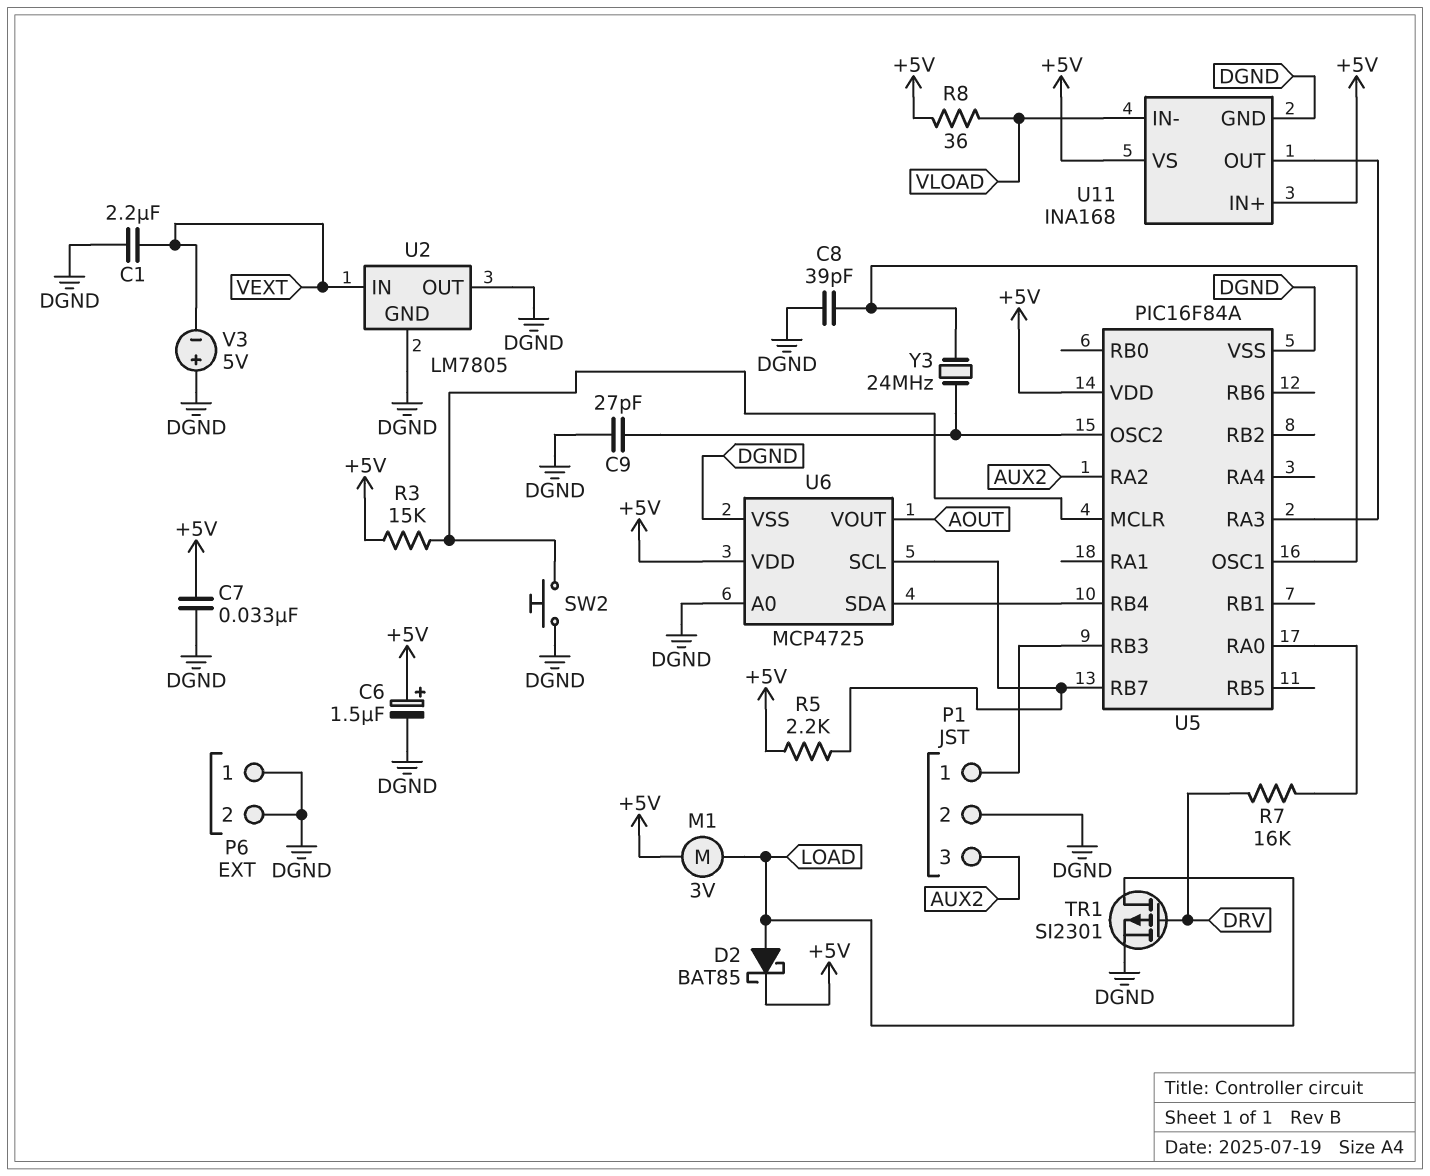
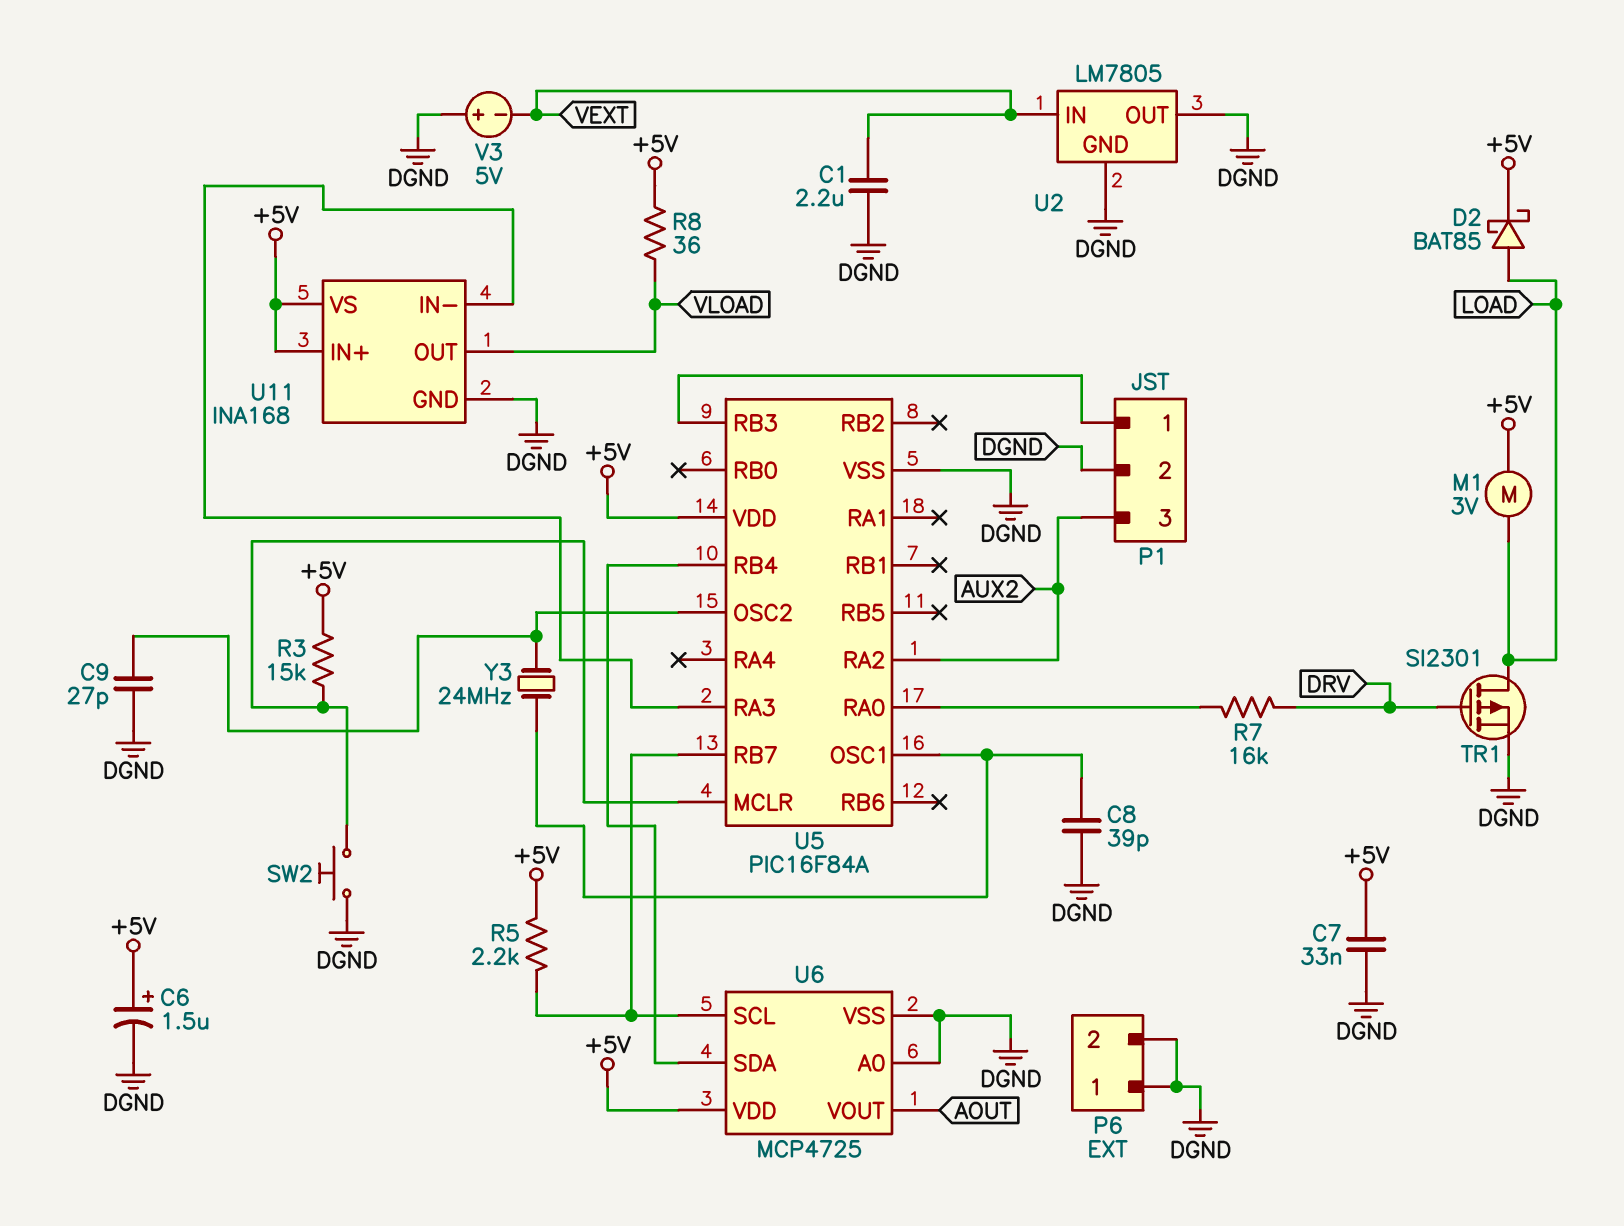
U11 pin IN-: VLOAD -> U5/RA3
U11 pin OUT: U5/RA3 -> VLOAD

